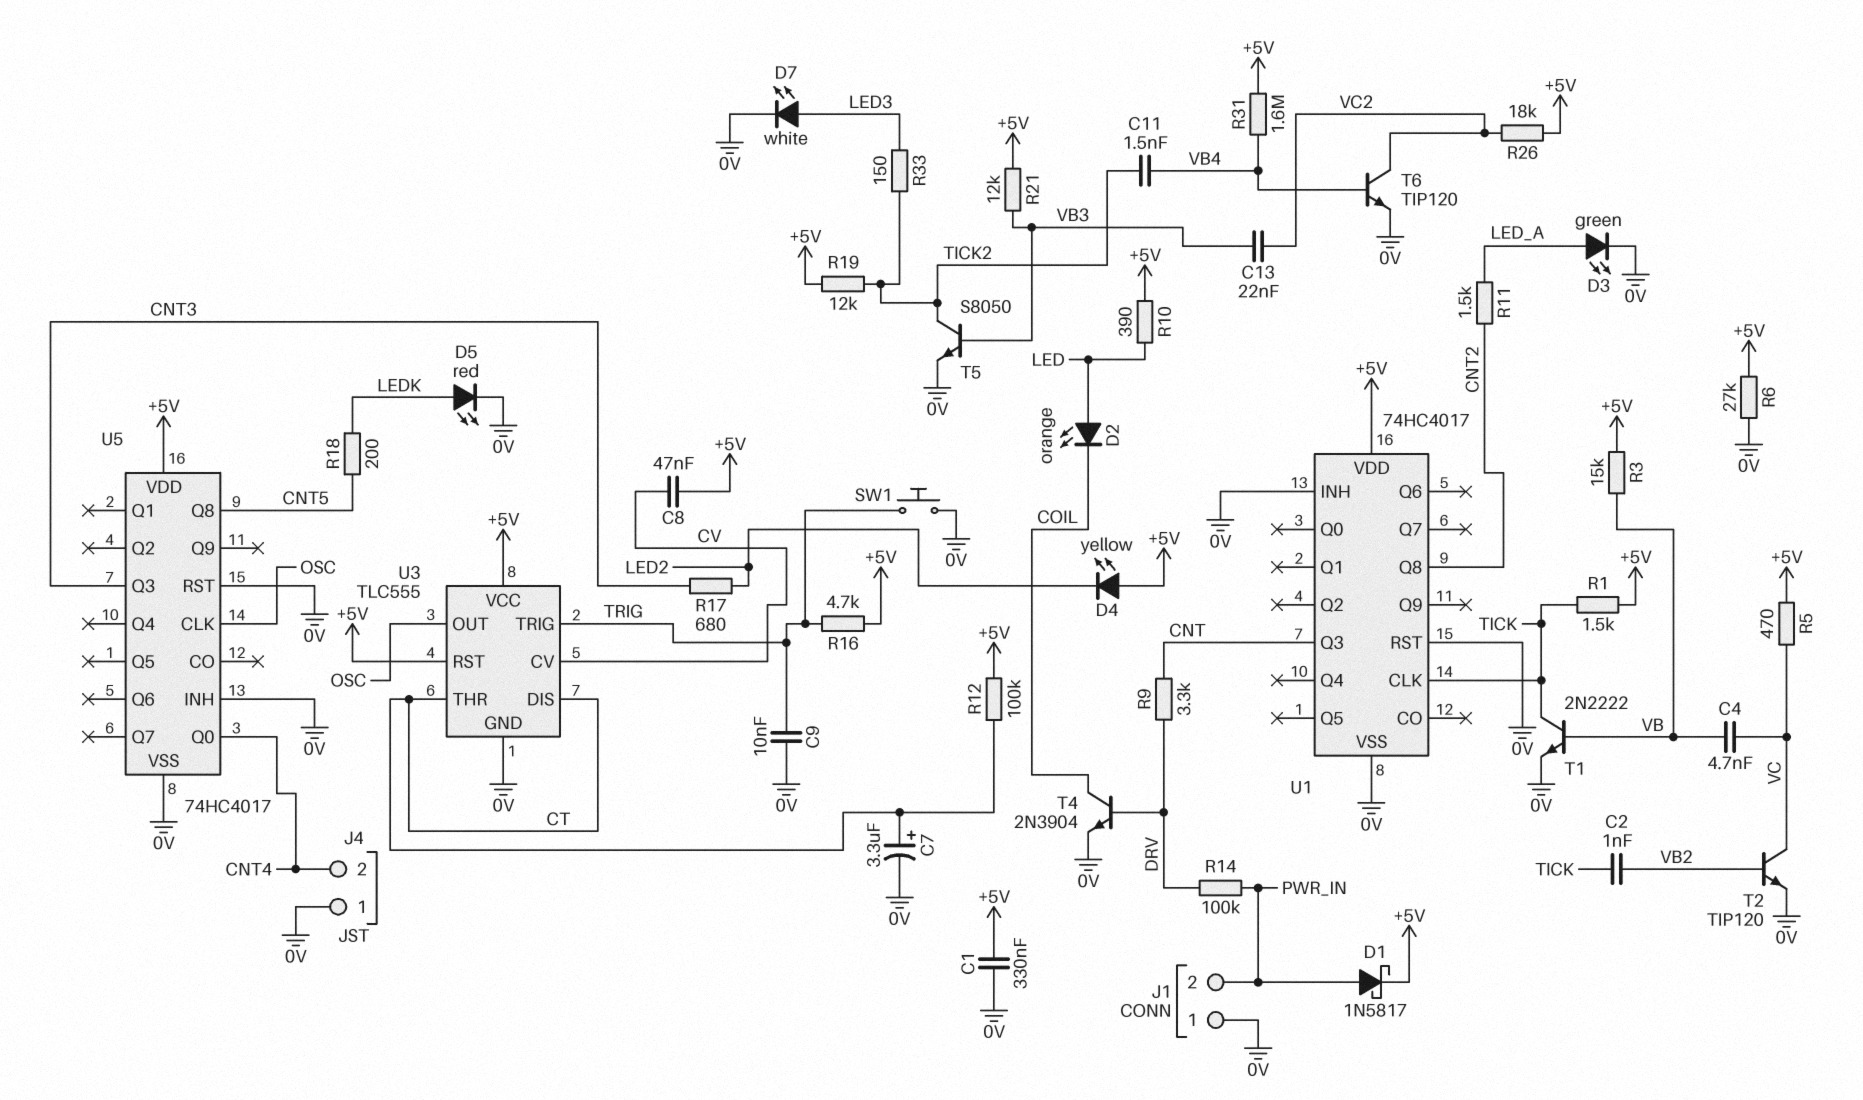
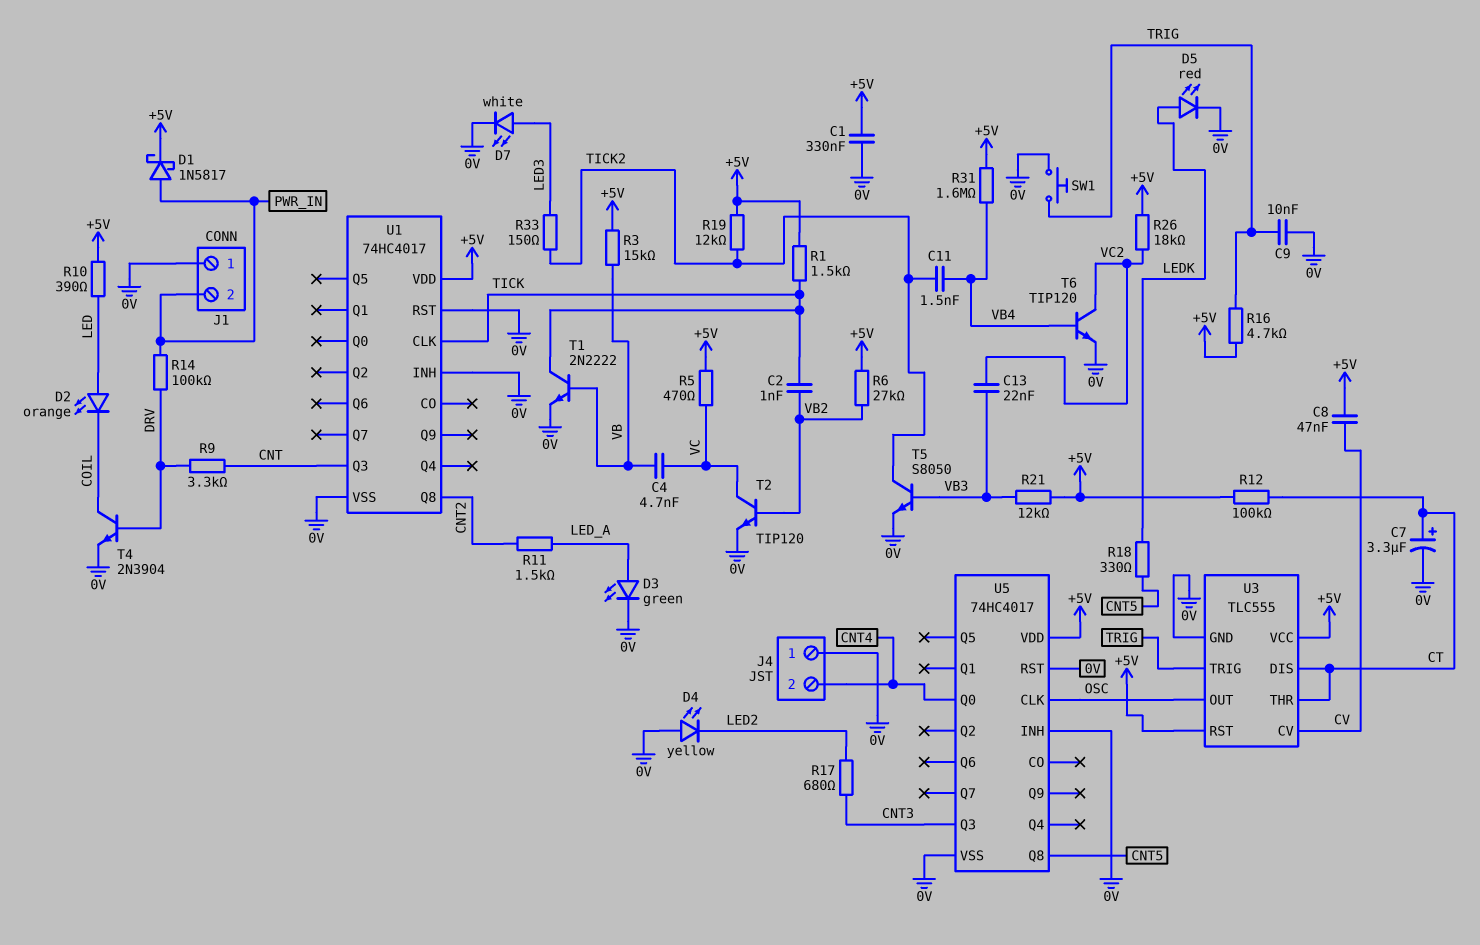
D4: LED yellow (A +5V, K LED2) -> LED yellow (A 0V, K LED2)
R6: 27k (+5V, 0V) -> 27k (+5V, VB2)
R18: 200 (CNT5, LEDK) -> 330 (CNT5, LEDK)

